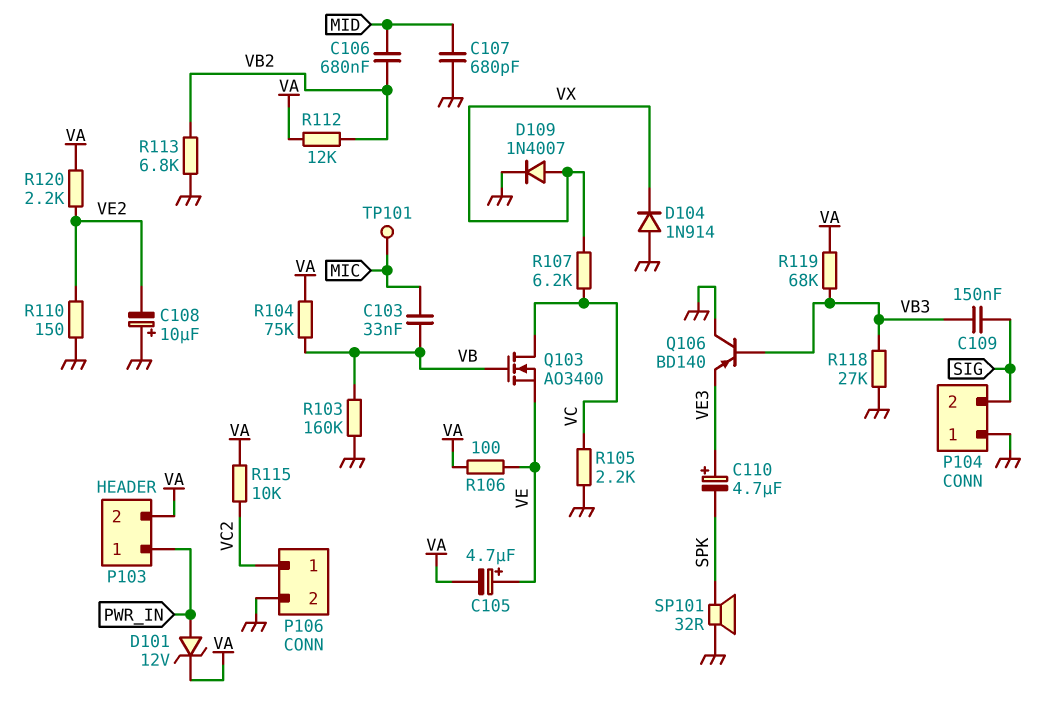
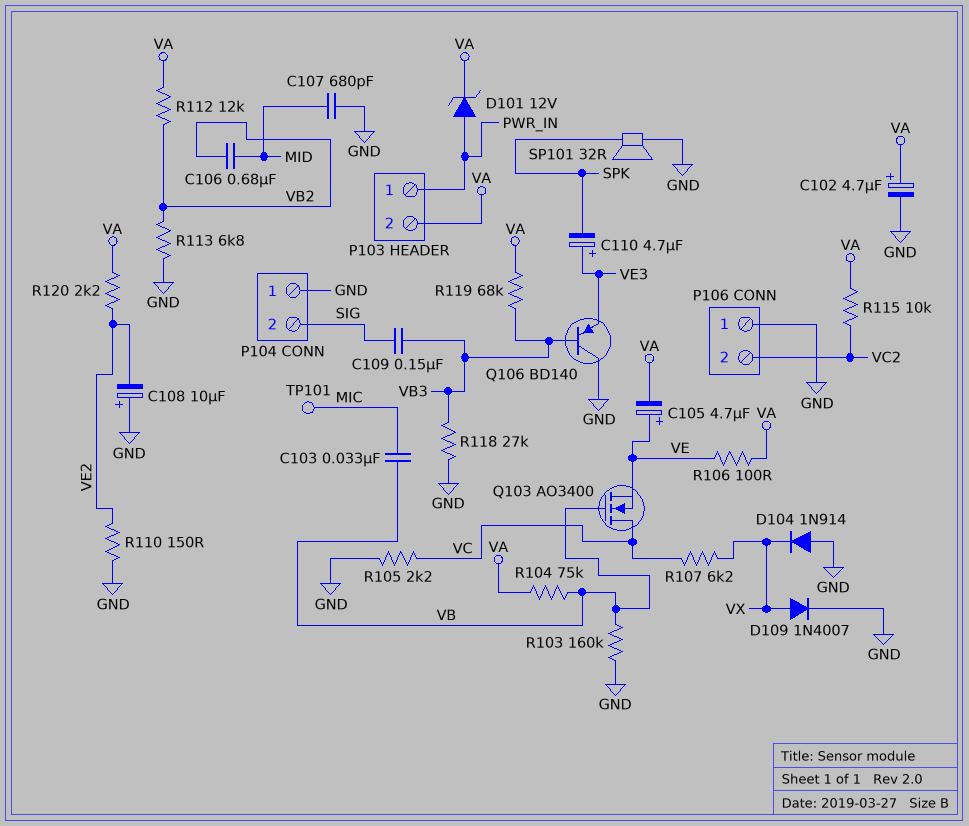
C102: none -> 4.7uF (plus VA, minus GND)
P106 pin 1: VC2 -> GND
P106 pin 2: GND -> VC2

